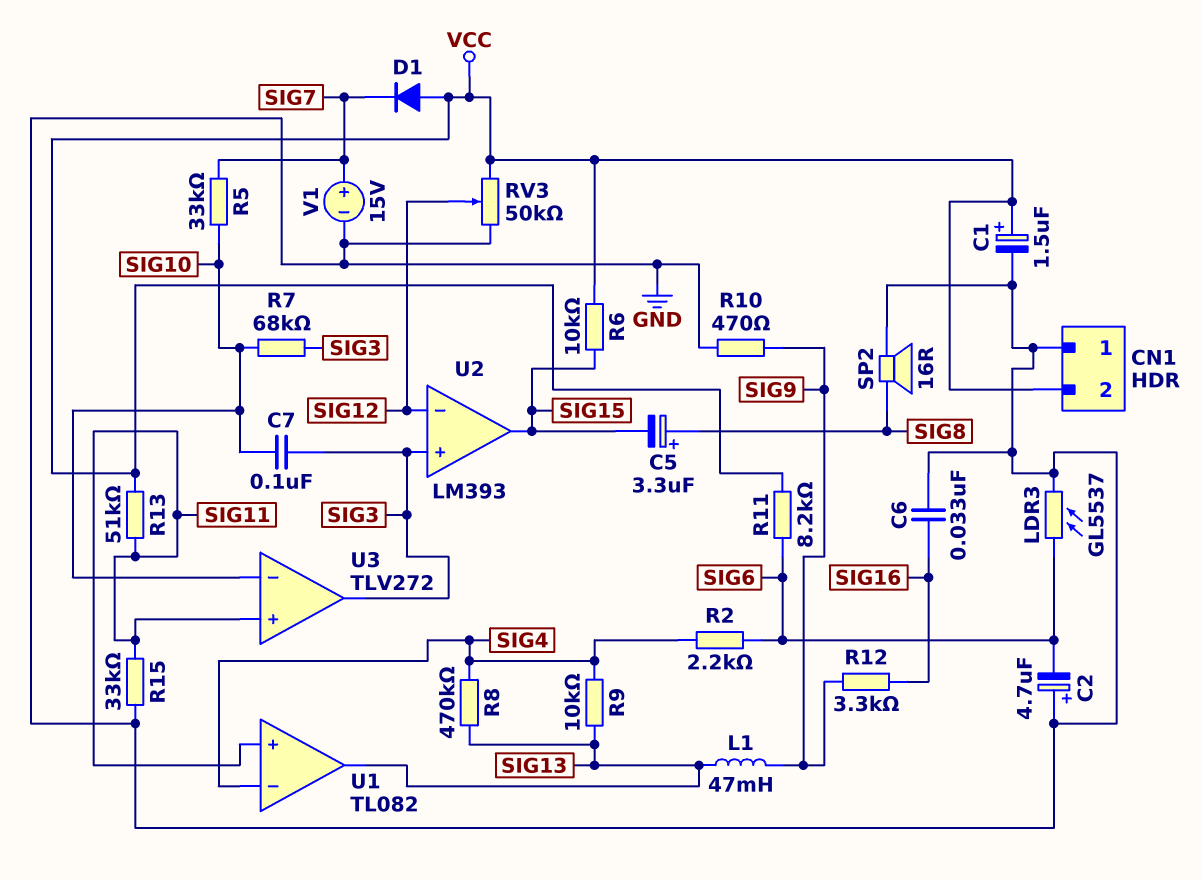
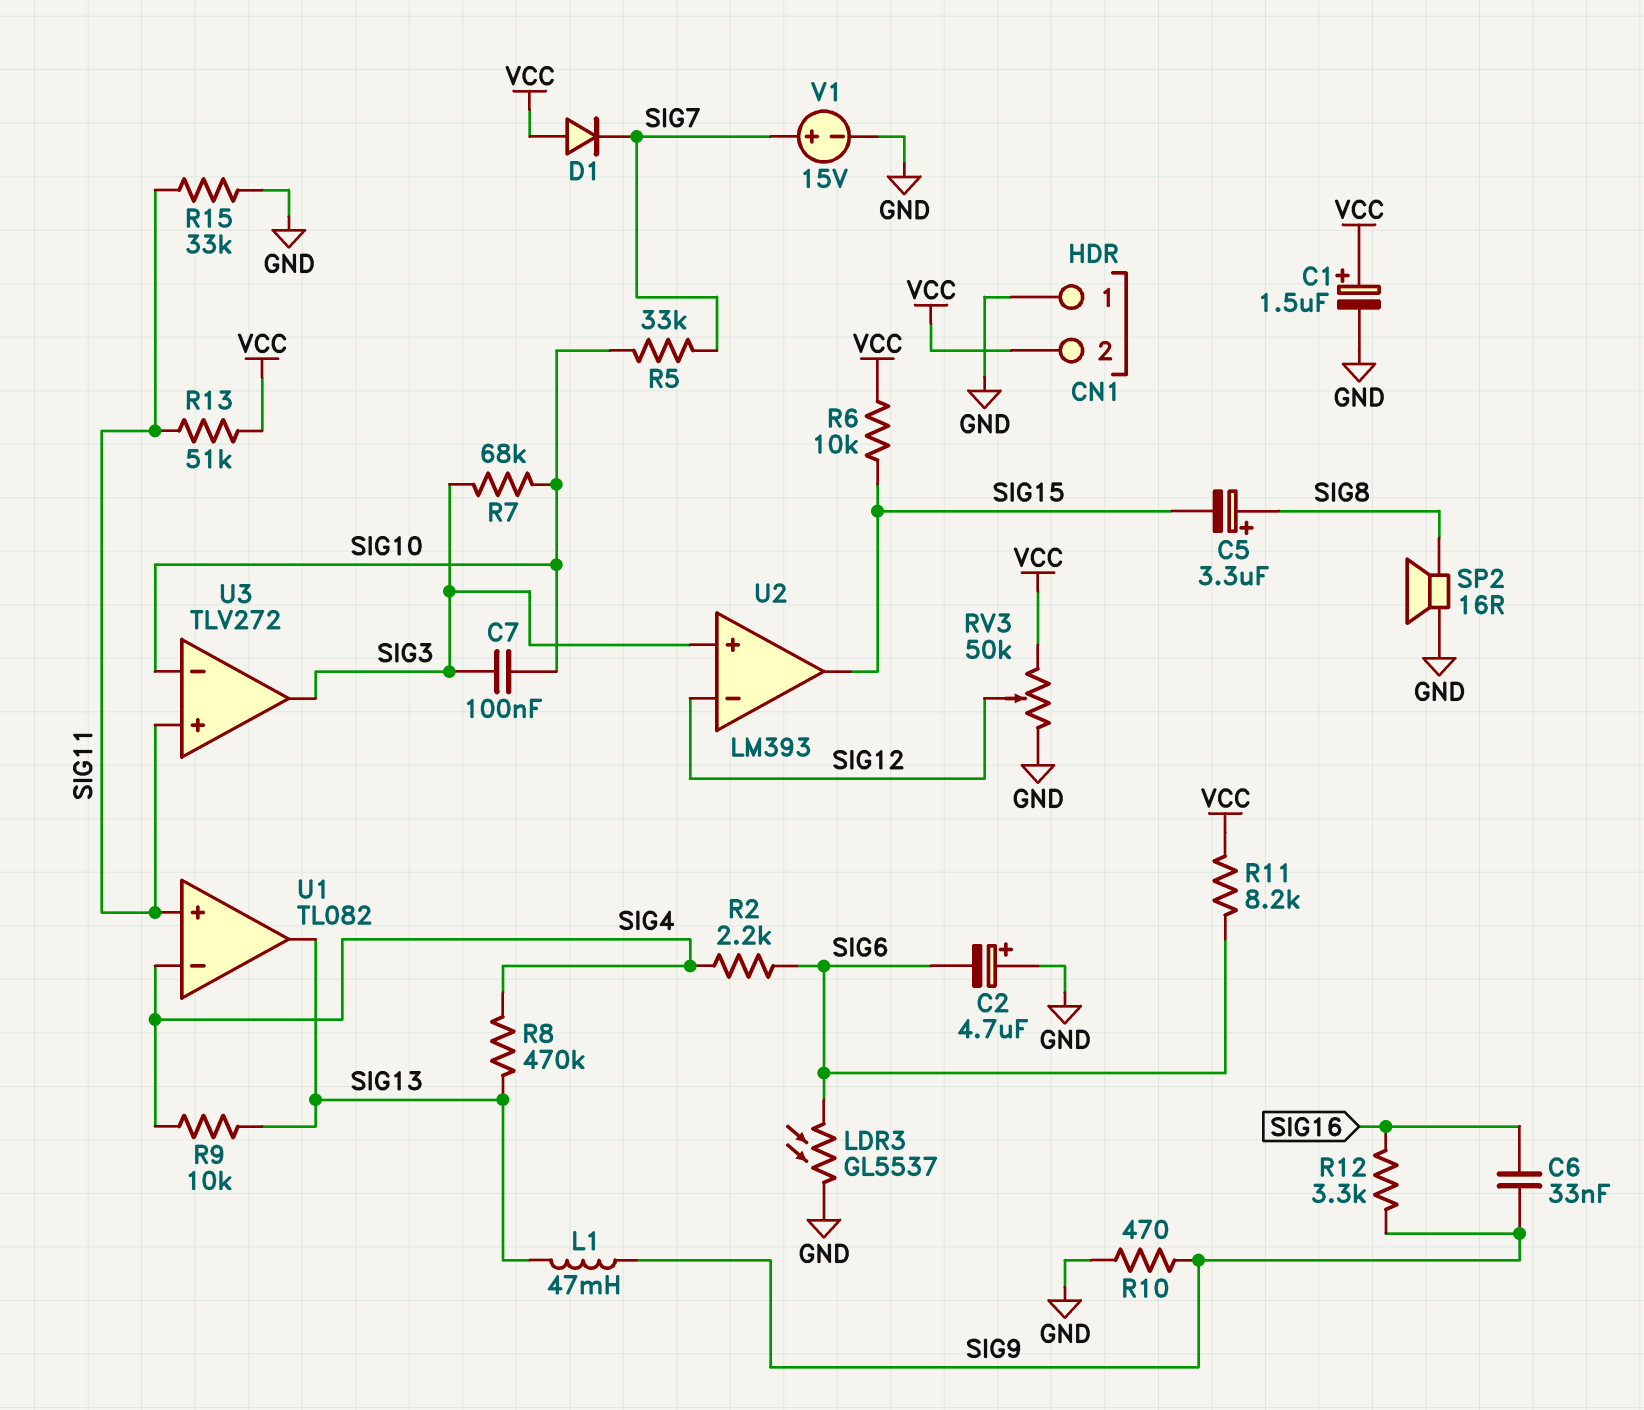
C6: 33nF (GND, SIG16) -> 33nF (SIG9, SIG16)

